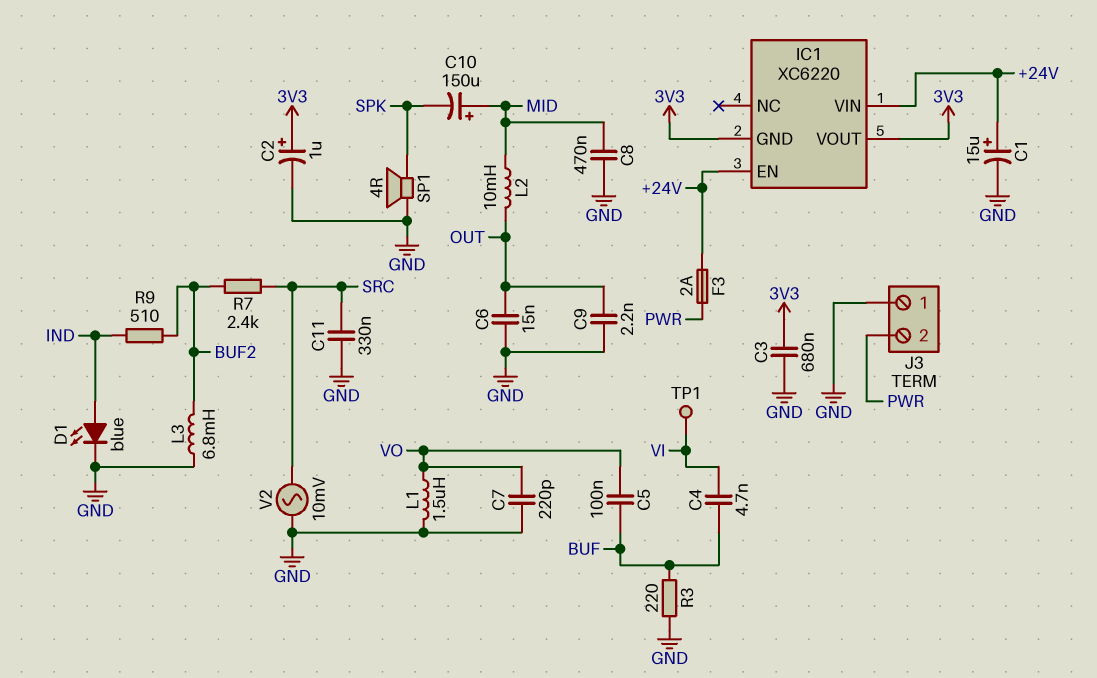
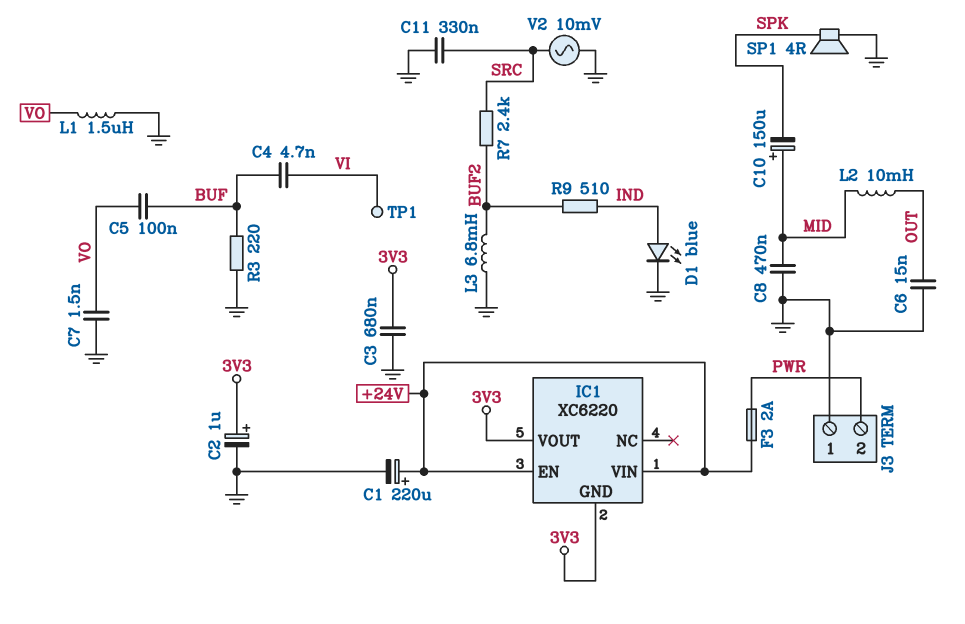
C1: 15uF (plus +24V, minus GND) -> 220uF (plus +24V, minus GND)
C7: 220pF (GND, VO) -> 1.5nF (GND, VO)
C9: 2.2nF (GND, OUT) -> none

